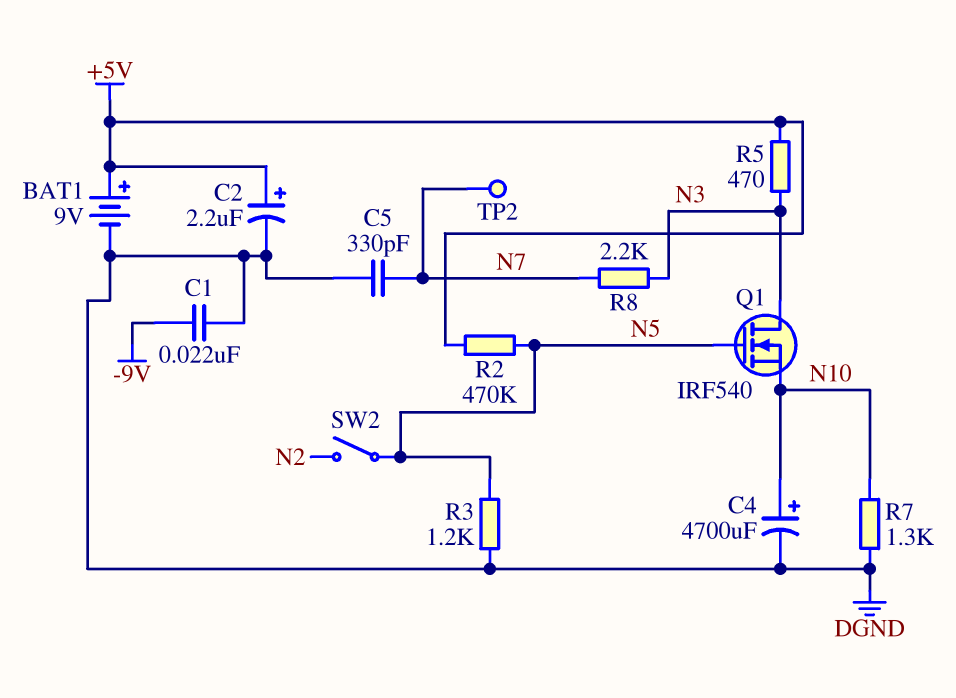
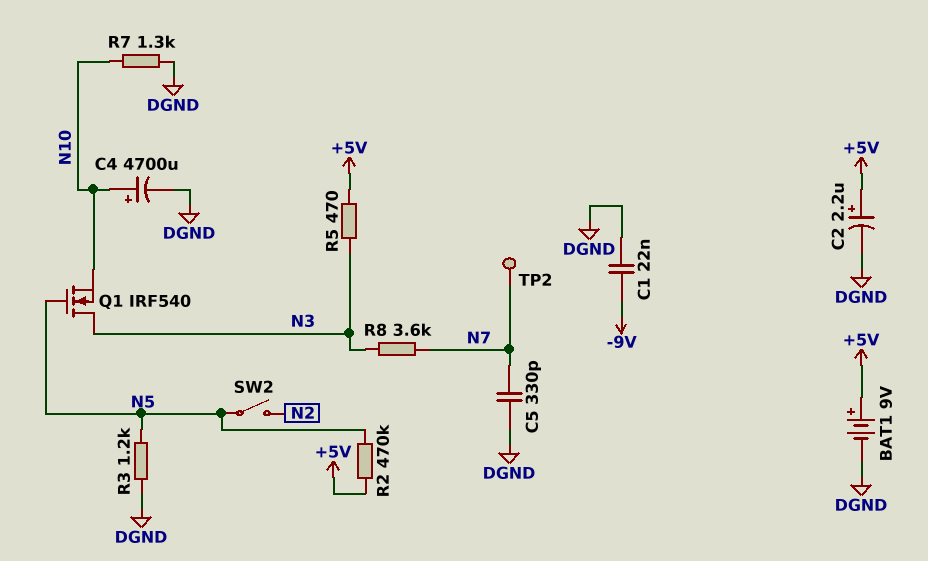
R8: 2.2k (N3, N7) -> 3.6k (N3, N7)

